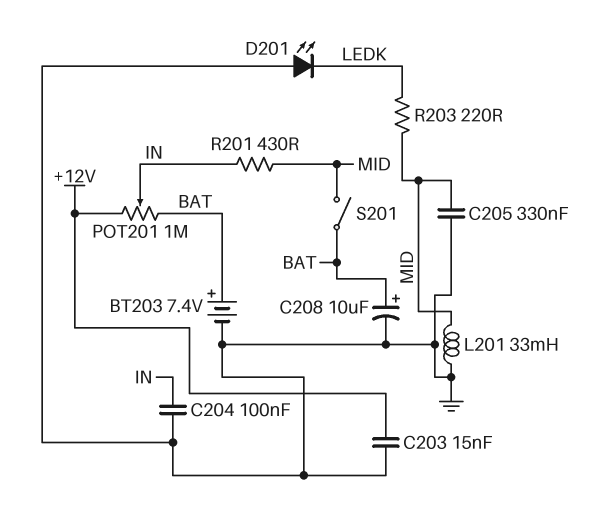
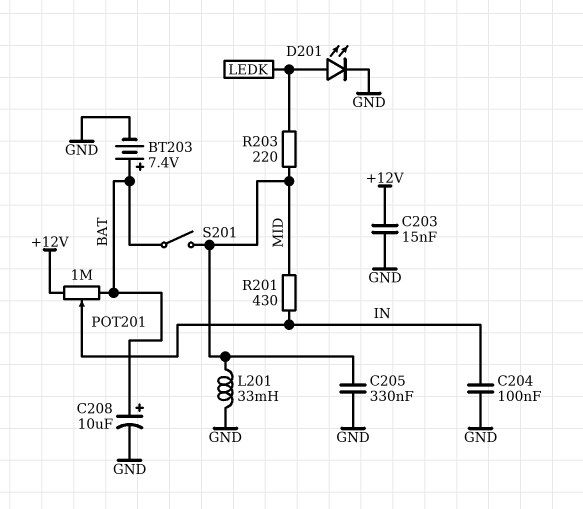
D201: LED (A GND, K LEDK) -> LED (A LEDK, K GND)

